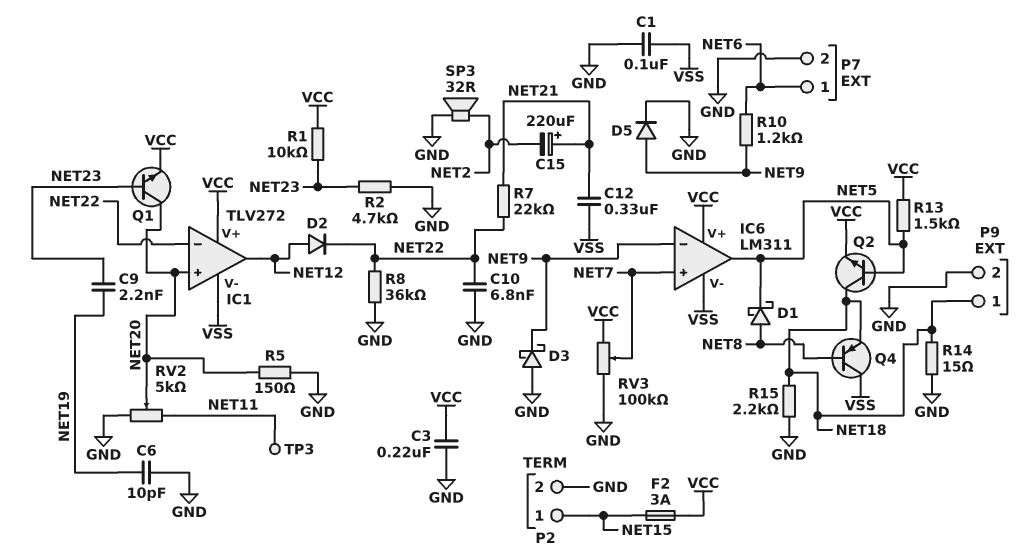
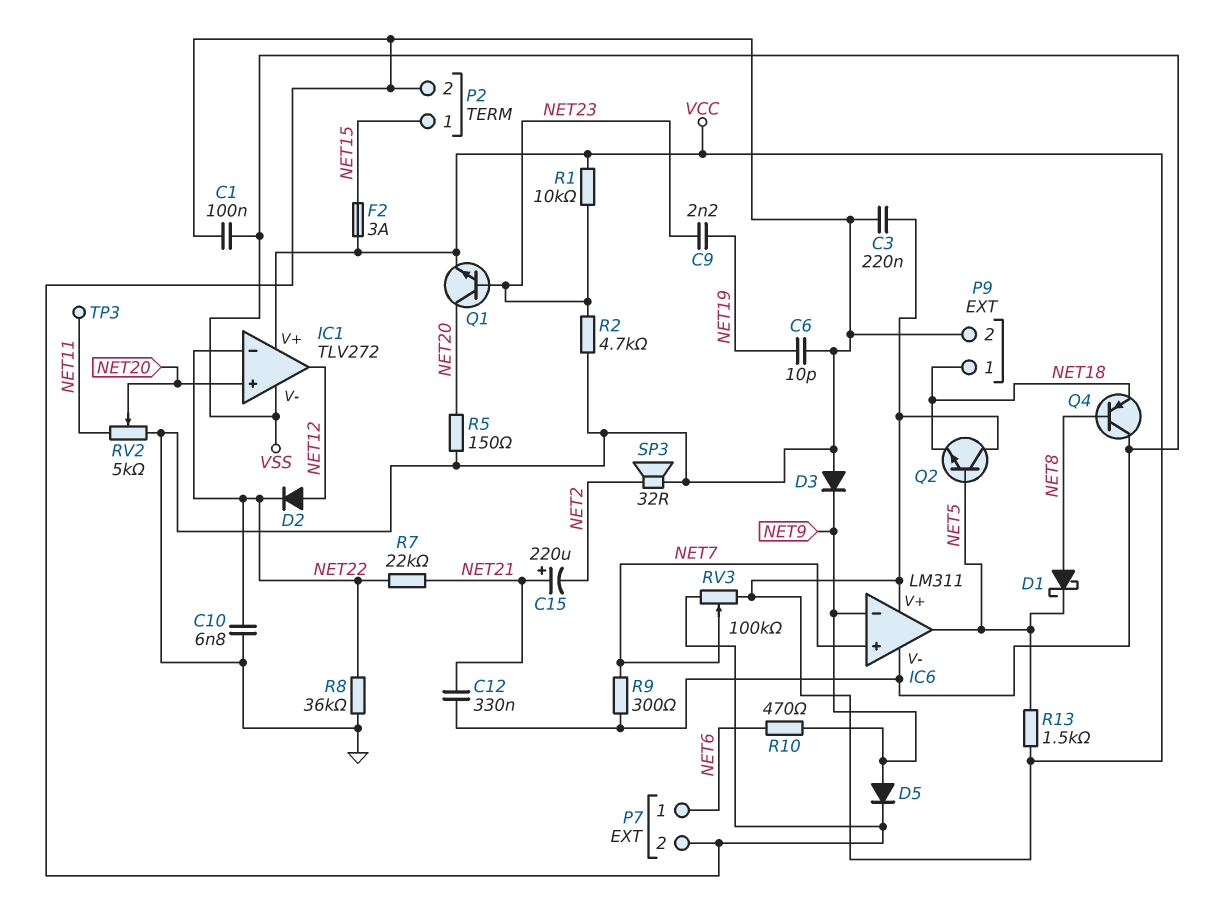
D3: schottky (A GND, K NET9) -> diode (A GND, K NET9)
Q2: NPN (B NET5, C NET18, E VCC) -> NPN (B NET5, C VCC, E NET18)
R9: none -> 300 (NET7, VSS)
R10: 1.2k (NET6, NET9) -> 470 (NET6, NET9)
R14: 15 (GND, NET18) -> none
R15: 2.2k (GND, NET18) -> none

